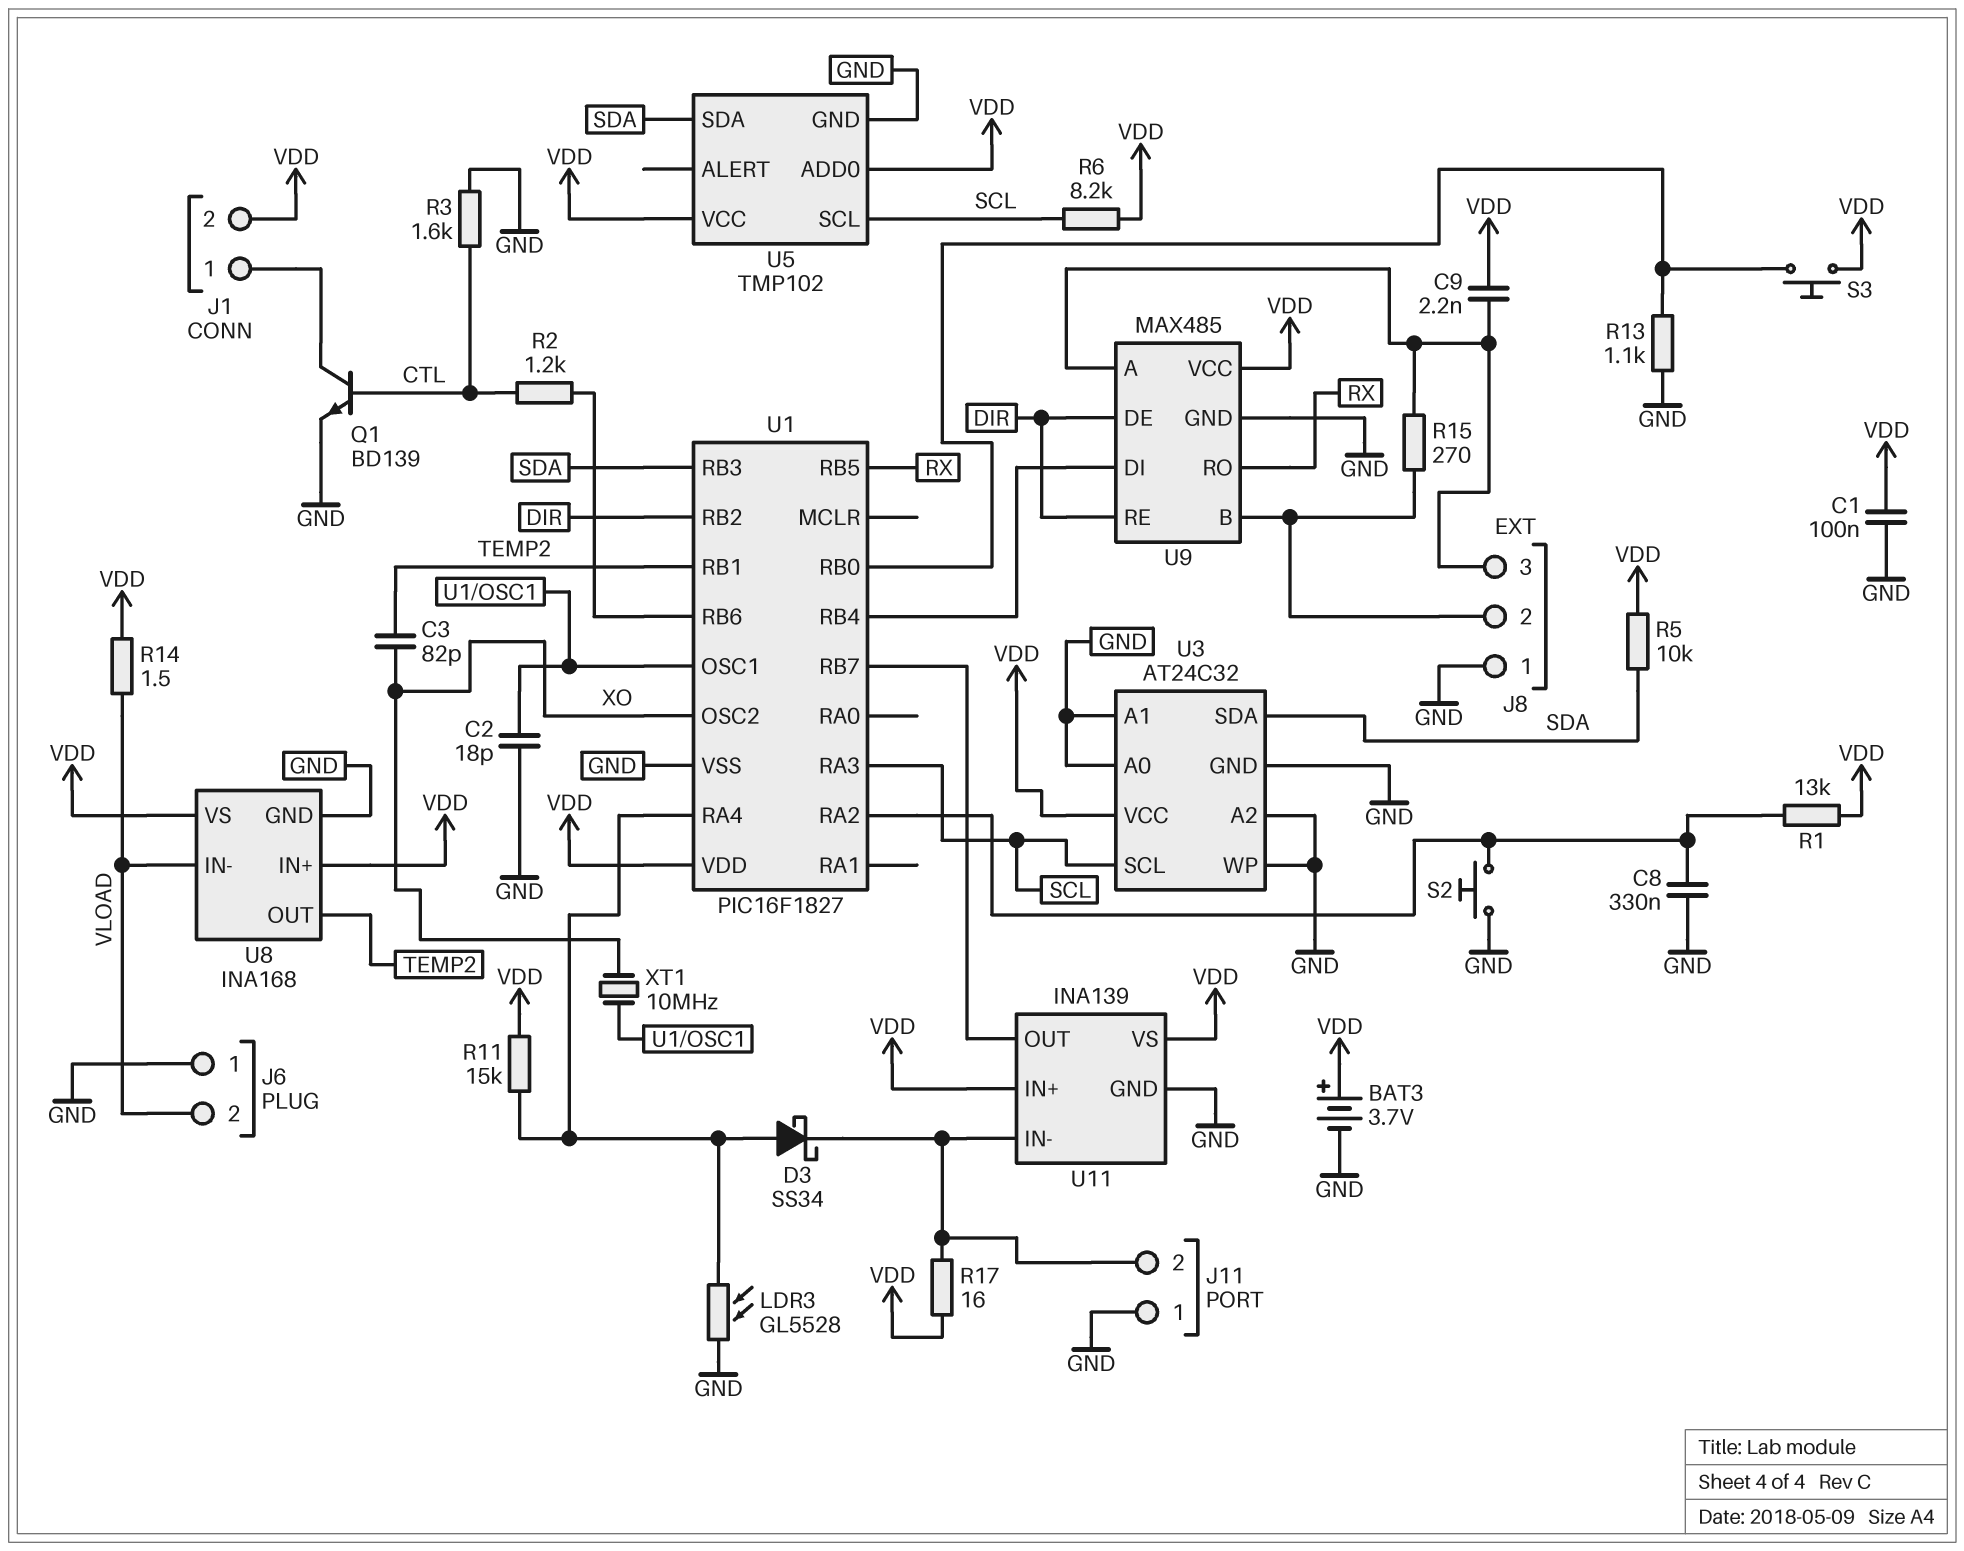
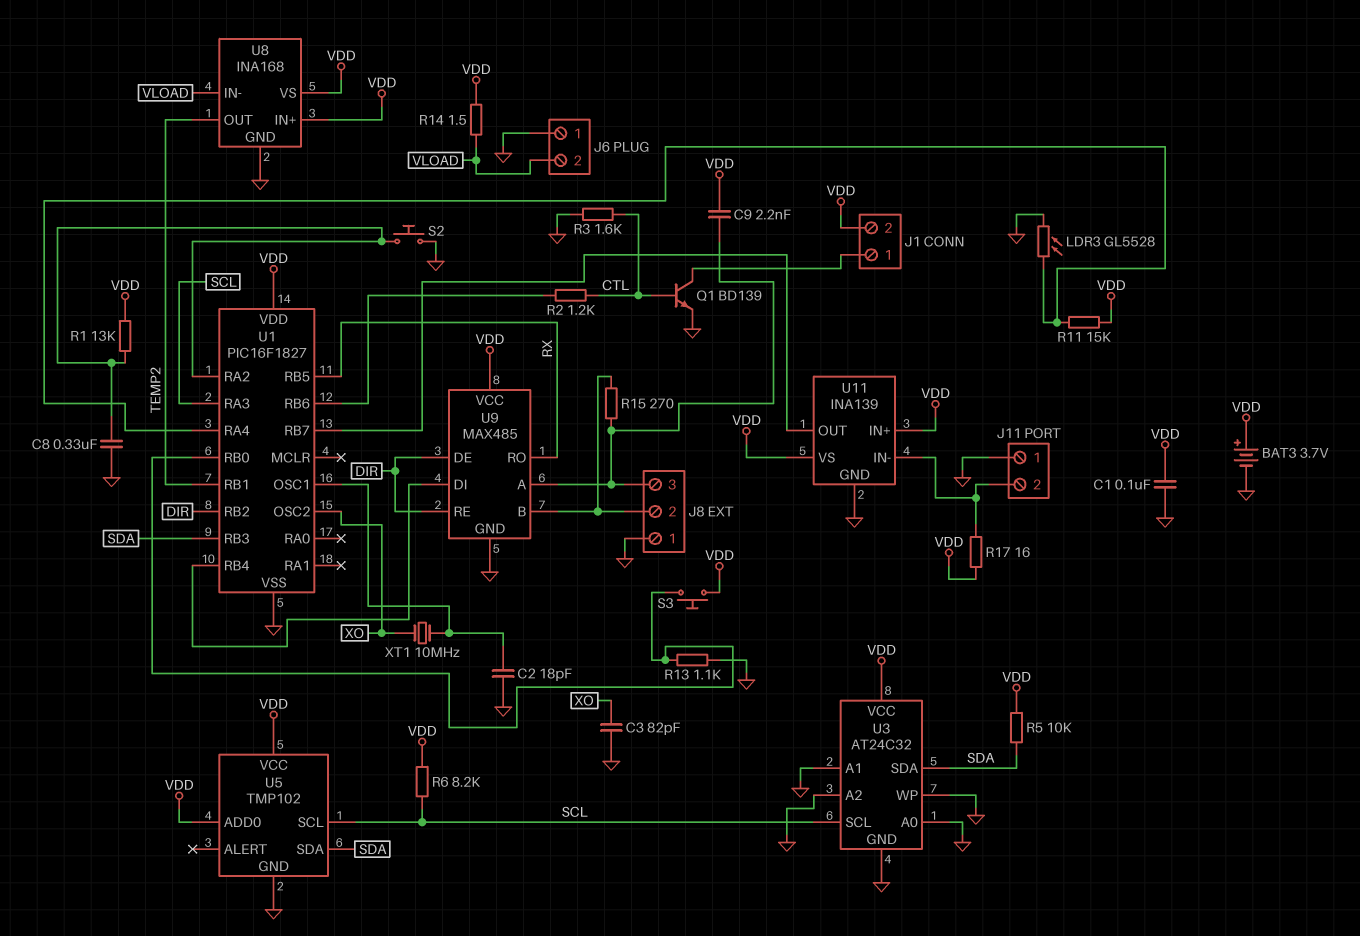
C3: 82pF (TEMP2, XO) -> 82pF (GND, XO)
D3: schottky SS34 (A U1/RA4, K J11/2) -> none

